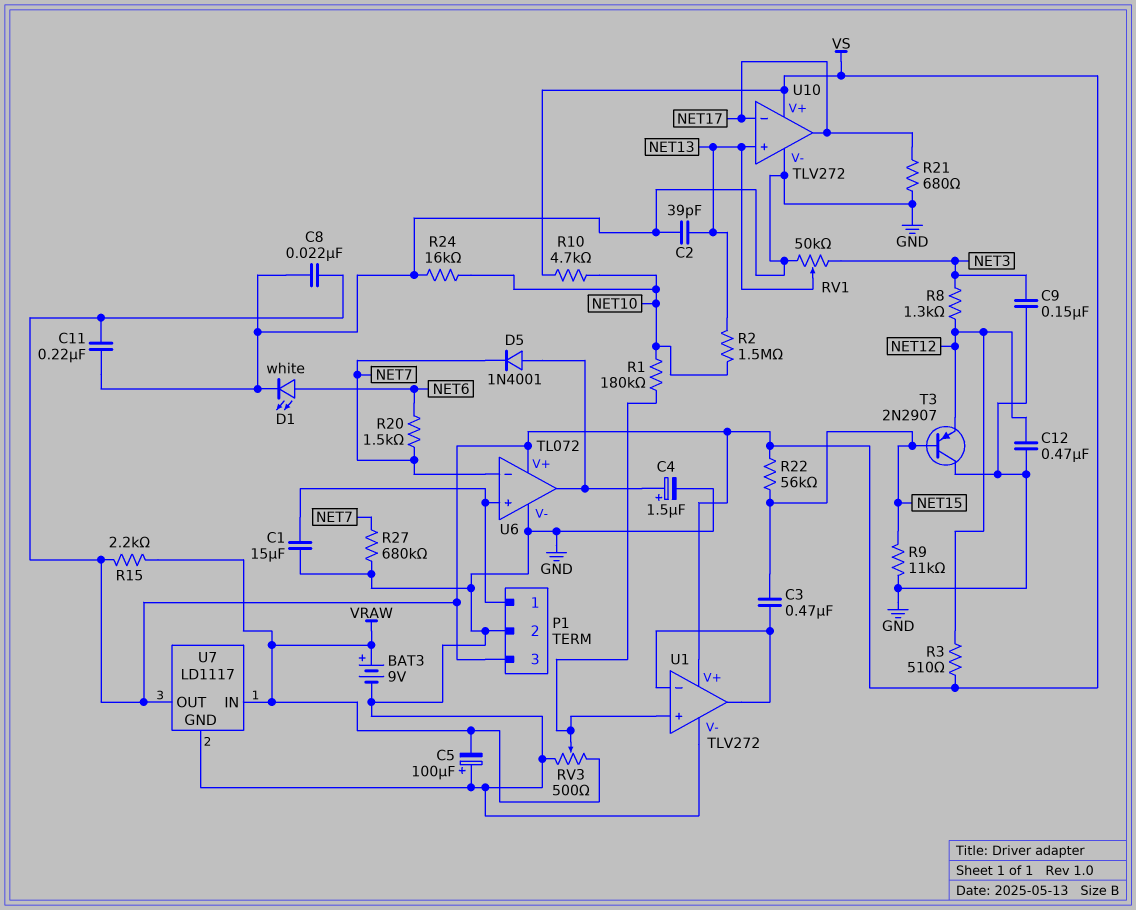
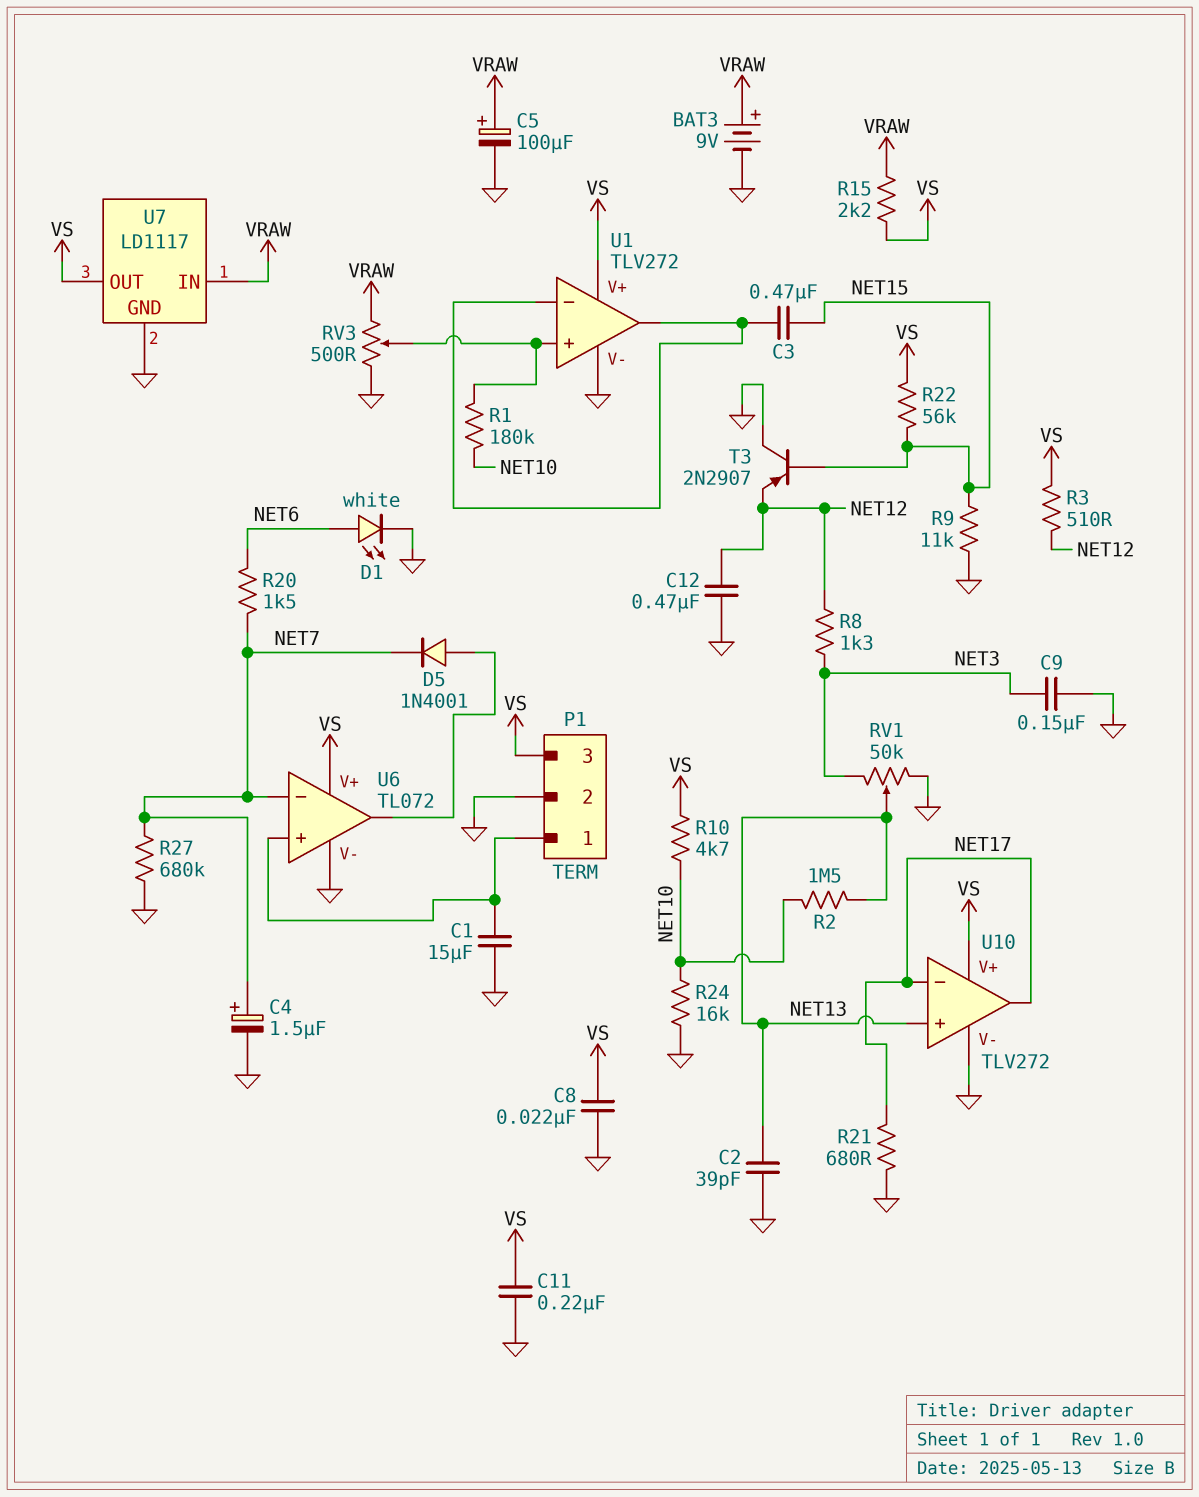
C4: 1.5uF (plus U6/out, minus GND) -> 1.5uF (plus NET7, minus GND)
C5: 100uF (plus GND, minus VRAW) -> 100uF (plus VRAW, minus GND)

